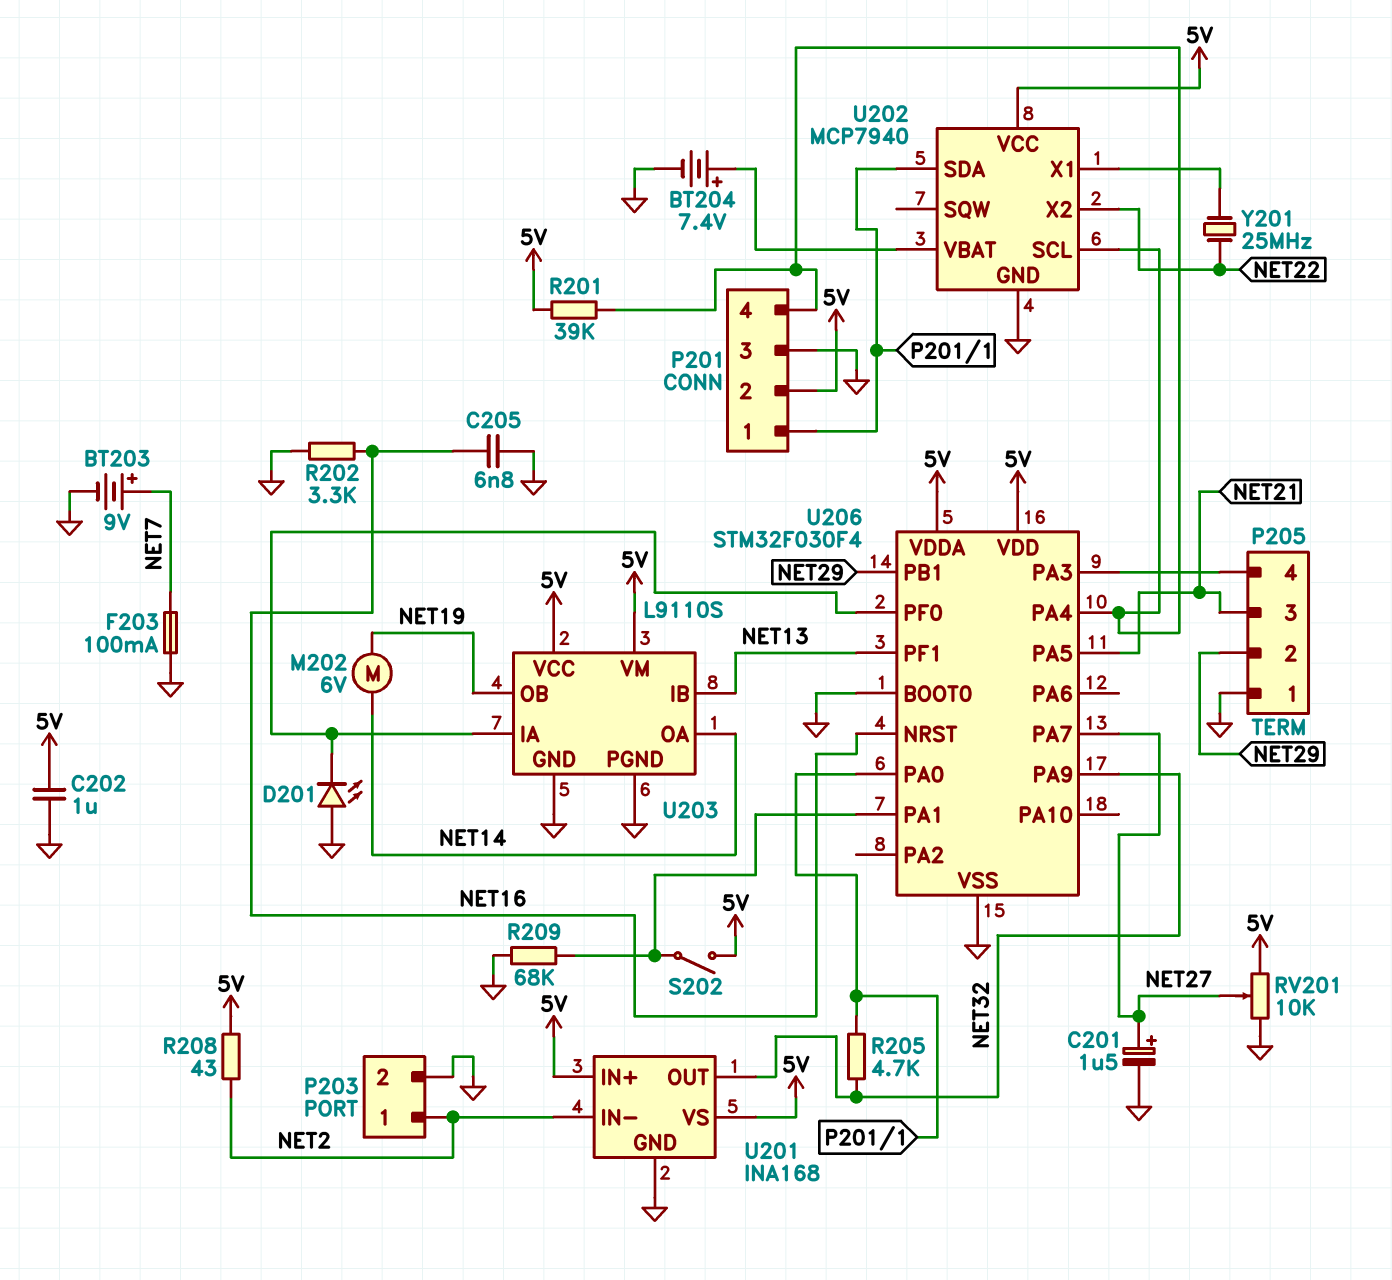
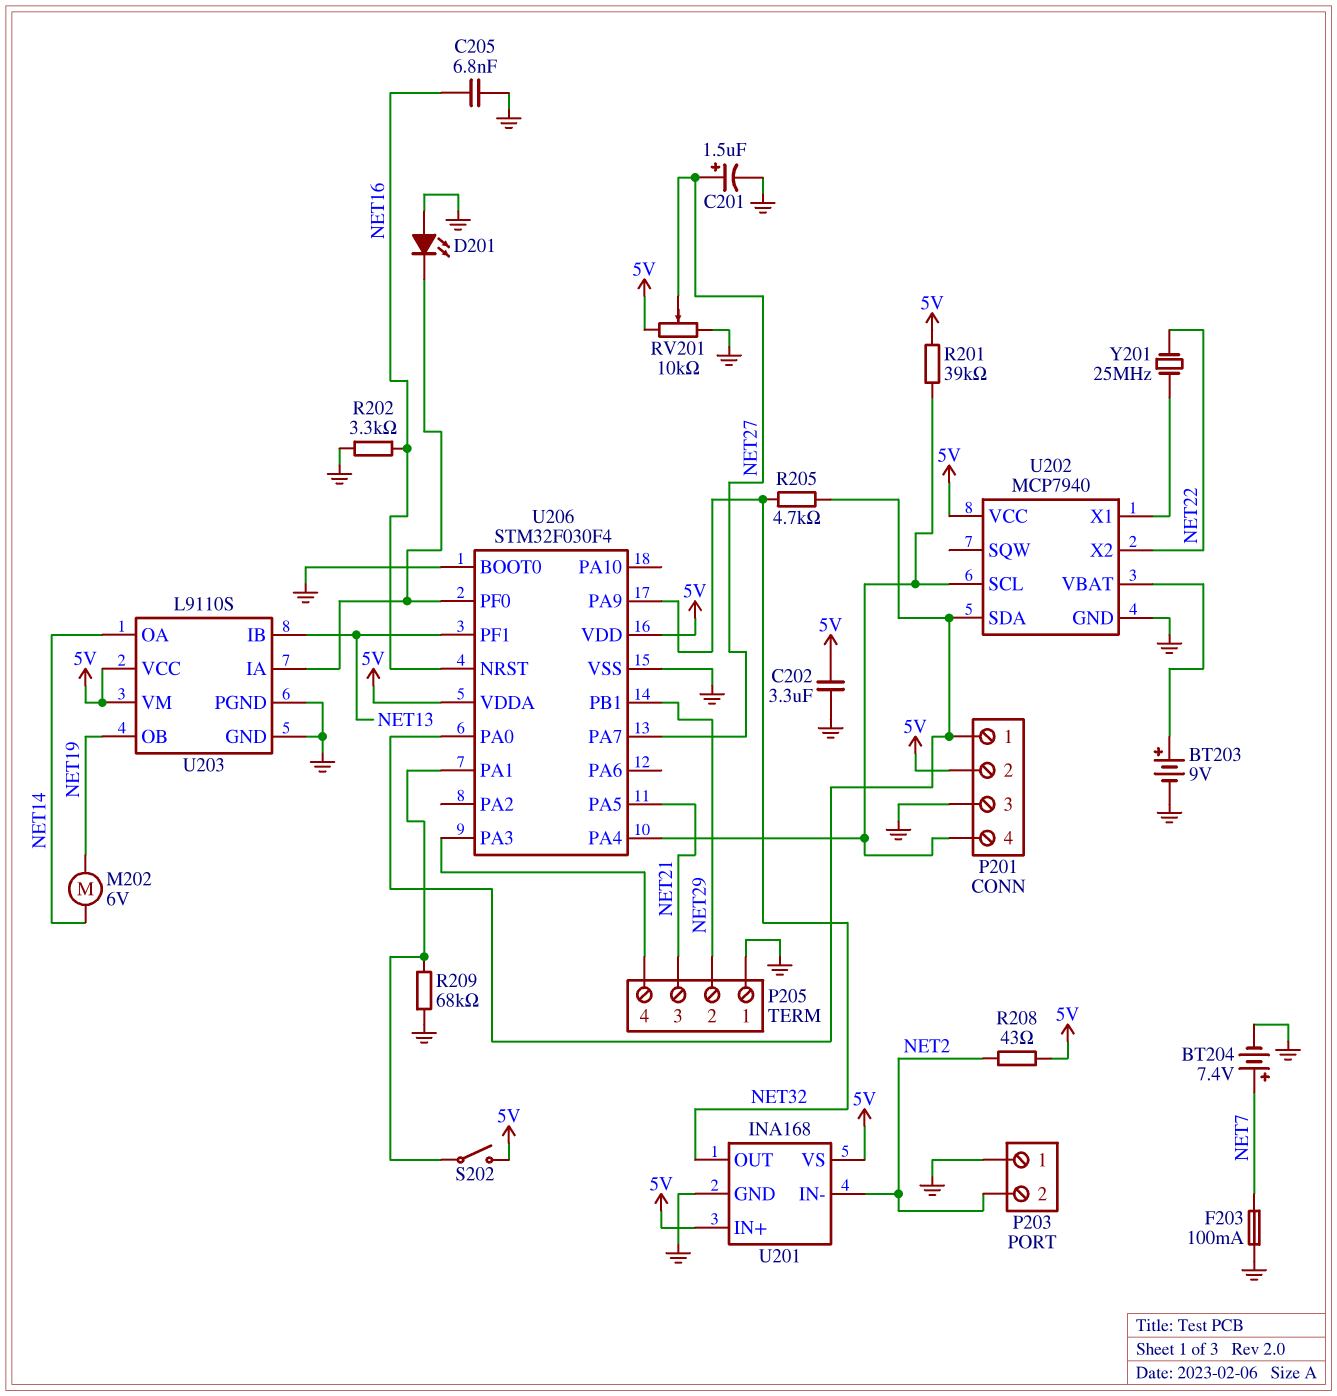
BT203: 9V (plus NET7, minus GND) -> 9V (plus U202/VBAT, minus GND)
BT204: 7.4V (plus U202/VBAT, minus GND) -> 7.4V (plus NET7, minus GND)
C202: 1uF (5V, GND) -> 3.3uF (5V, GND)
P203 pin 1: NET2 -> GND
P203 pin 2: GND -> NET2

